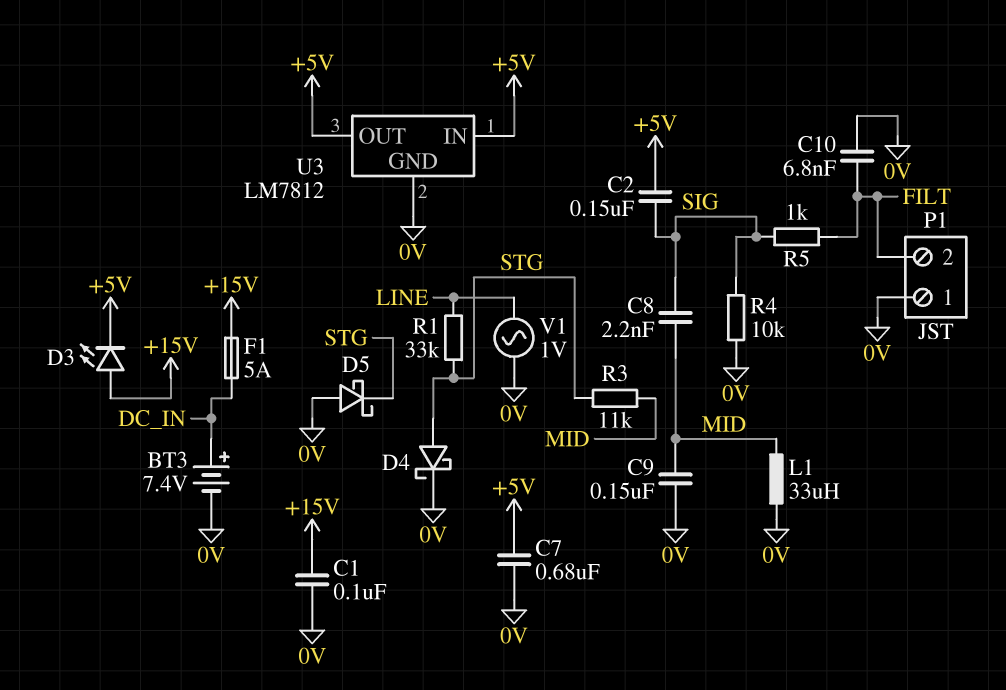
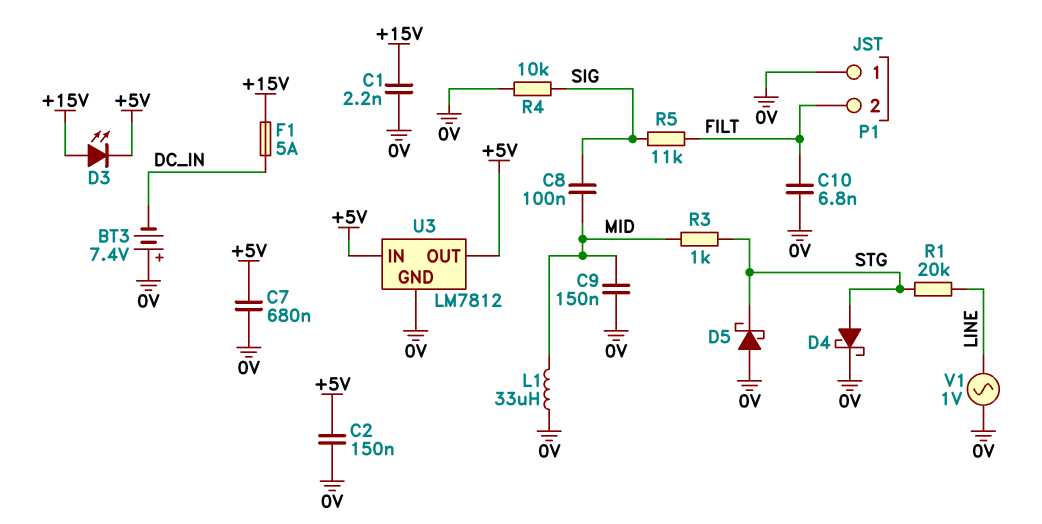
BT3: 7.4V (plus DC_IN, minus 0V) -> 7.4V (plus 0V, minus DC_IN)
C1: 100nF (+15V, 0V) -> 2.2nF (+15V, 0V)
C2: 150nF (+5V, SIG) -> 150nF (+5V, 0V)
C8: 2.2nF (MID, SIG) -> 100nF (MID, SIG)
R1: 33k (LINE, STG) -> 20k (LINE, STG)
R3: 11k (MID, STG) -> 1k (MID, STG)
R5: 1k (FILT, SIG) -> 11k (FILT, SIG)

